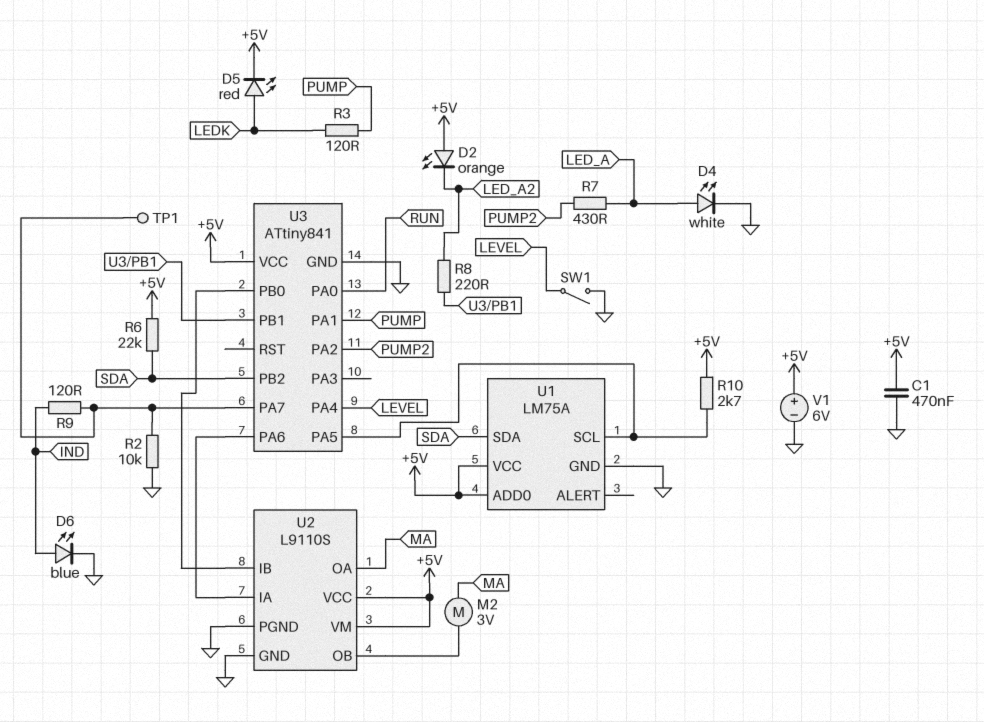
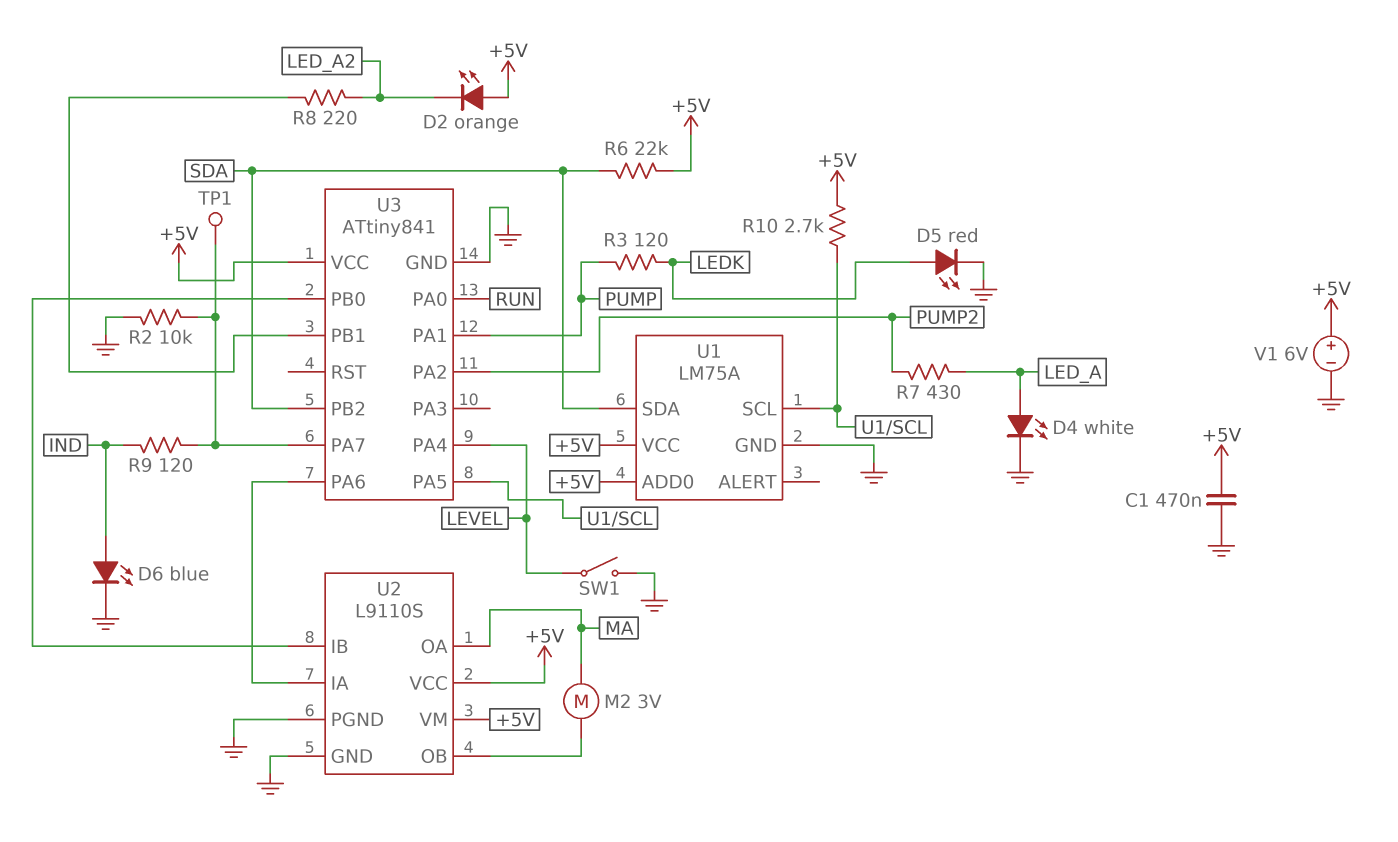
D5: LED red (A LEDK, K +5V) -> LED red (A LEDK, K GND)

